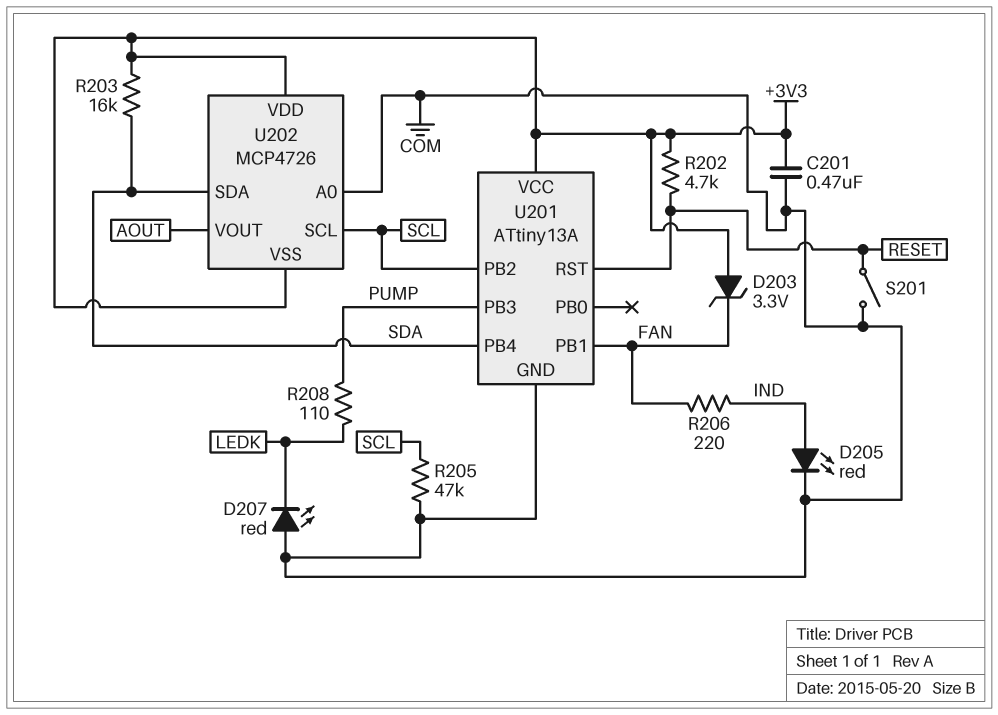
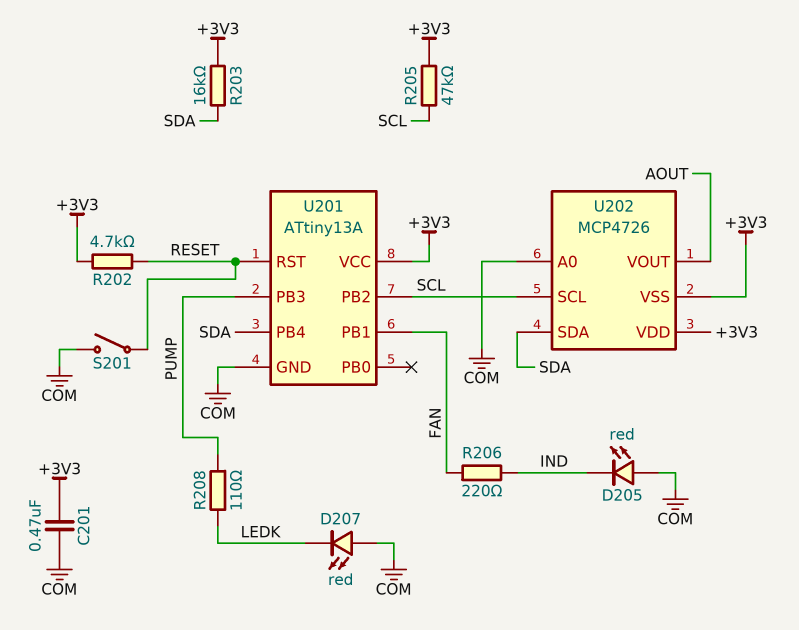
D203: zener 3.3V (A +3V3, K FAN) -> none
D205: LED red (A IND, K COM) -> LED red (A COM, K IND)
R205: 47k (COM, SCL) -> 47k (+3V3, SCL)

